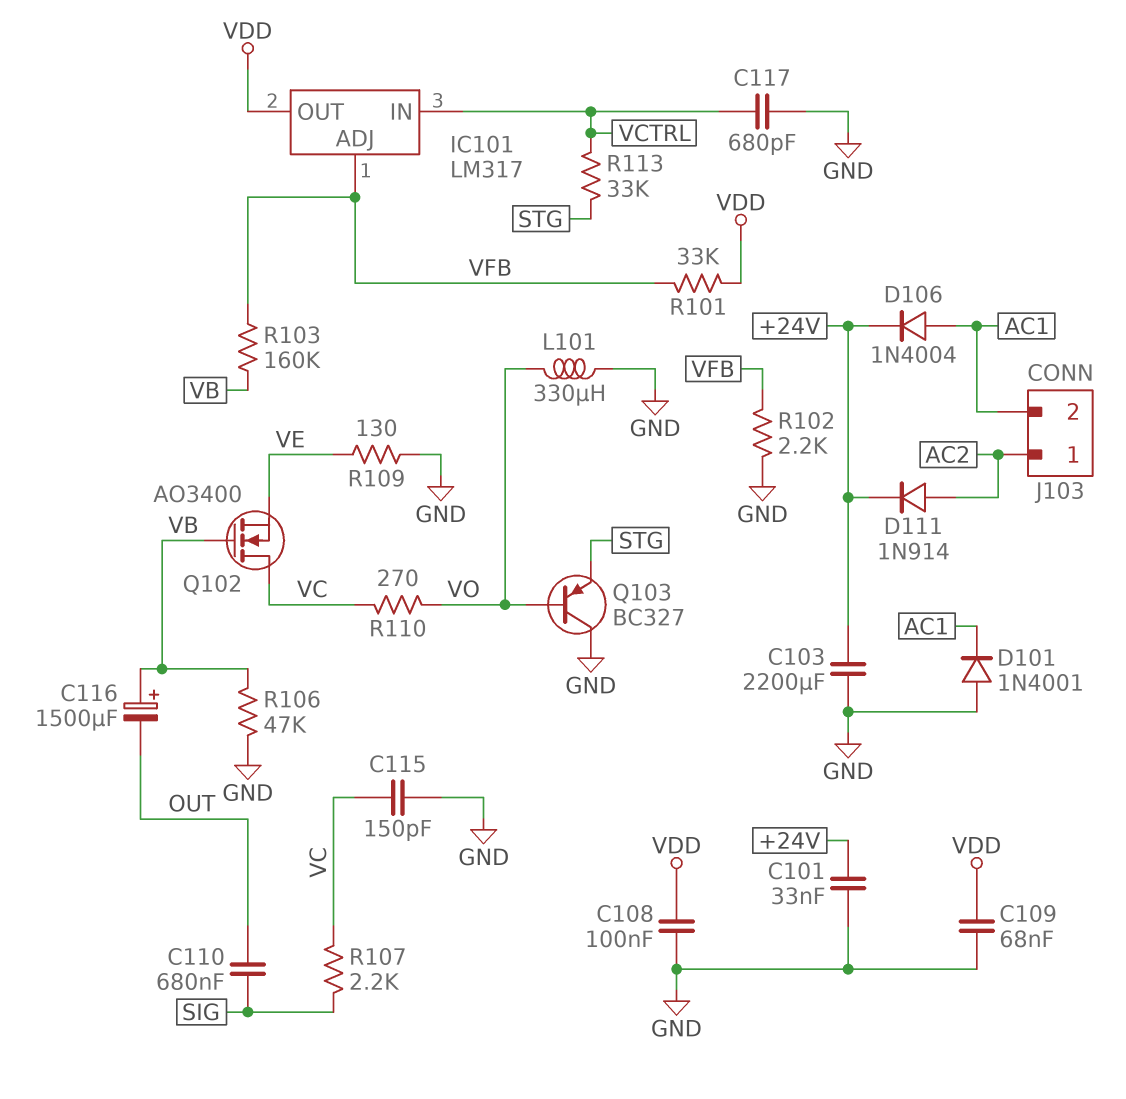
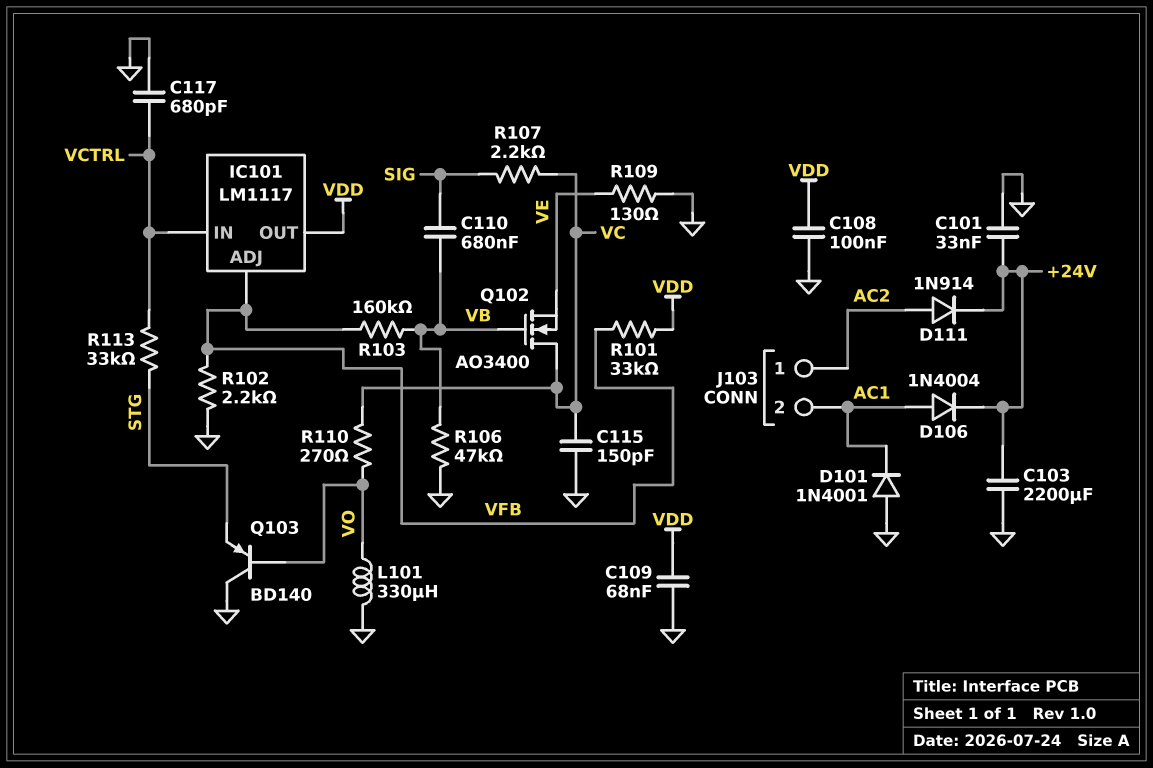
C110: 680nF (OUT, SIG) -> 680nF (SIG, VB)
C116: 1500uF (plus VB, minus OUT) -> none
IC101: LM317 -> LM1117
Q103: PNP BC327 (B VO, C GND, E STG) -> PNP BD140 (B VO, C GND, E STG)

